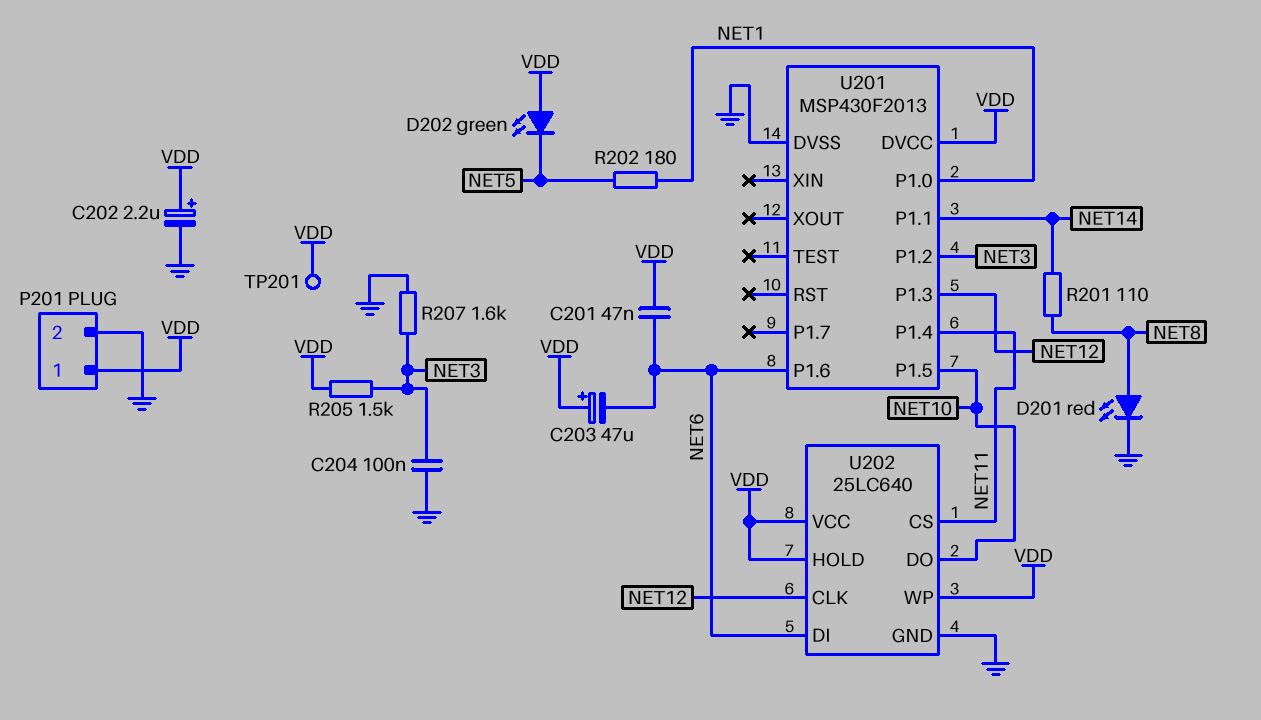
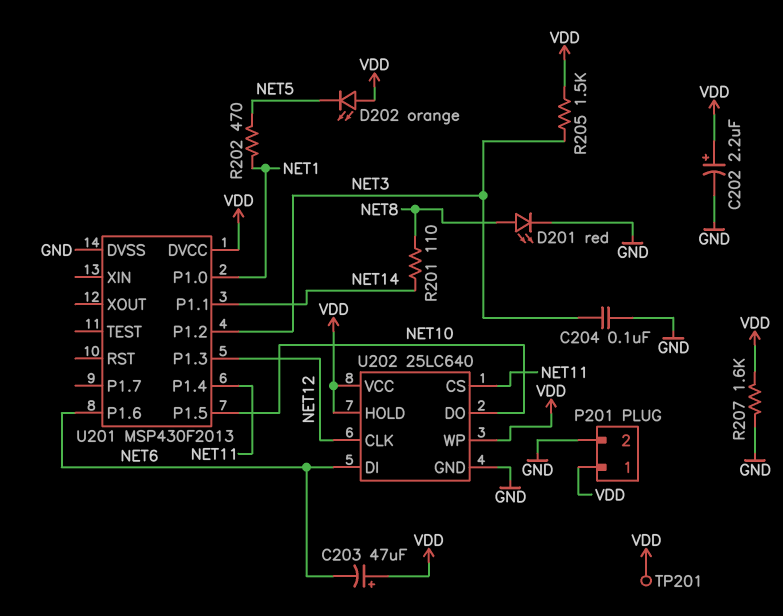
C201: 47nF (NET6, VDD) -> none
D202: LED green (A VDD, K NET5) -> LED orange (A VDD, K NET5)
R202: 180 (NET1, NET5) -> 470 (NET1, NET5)
R207: 1.6k (GND, NET3) -> 1.6k (GND, VDD)

